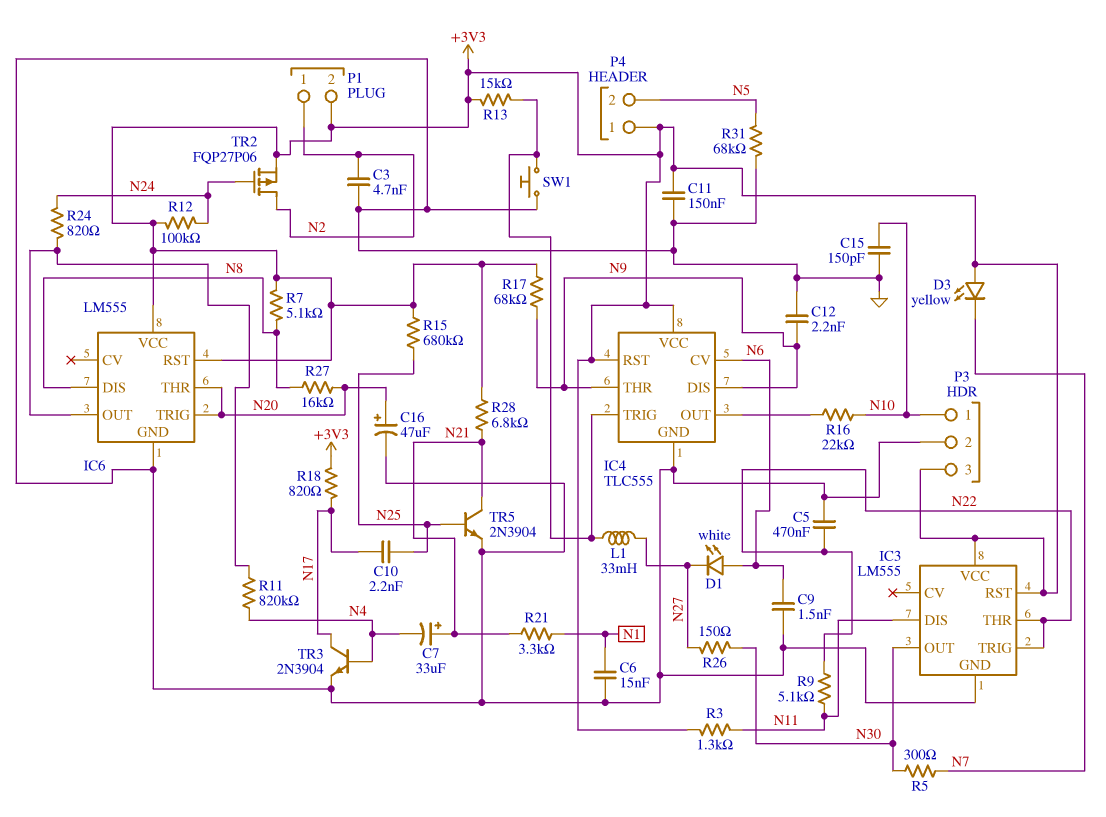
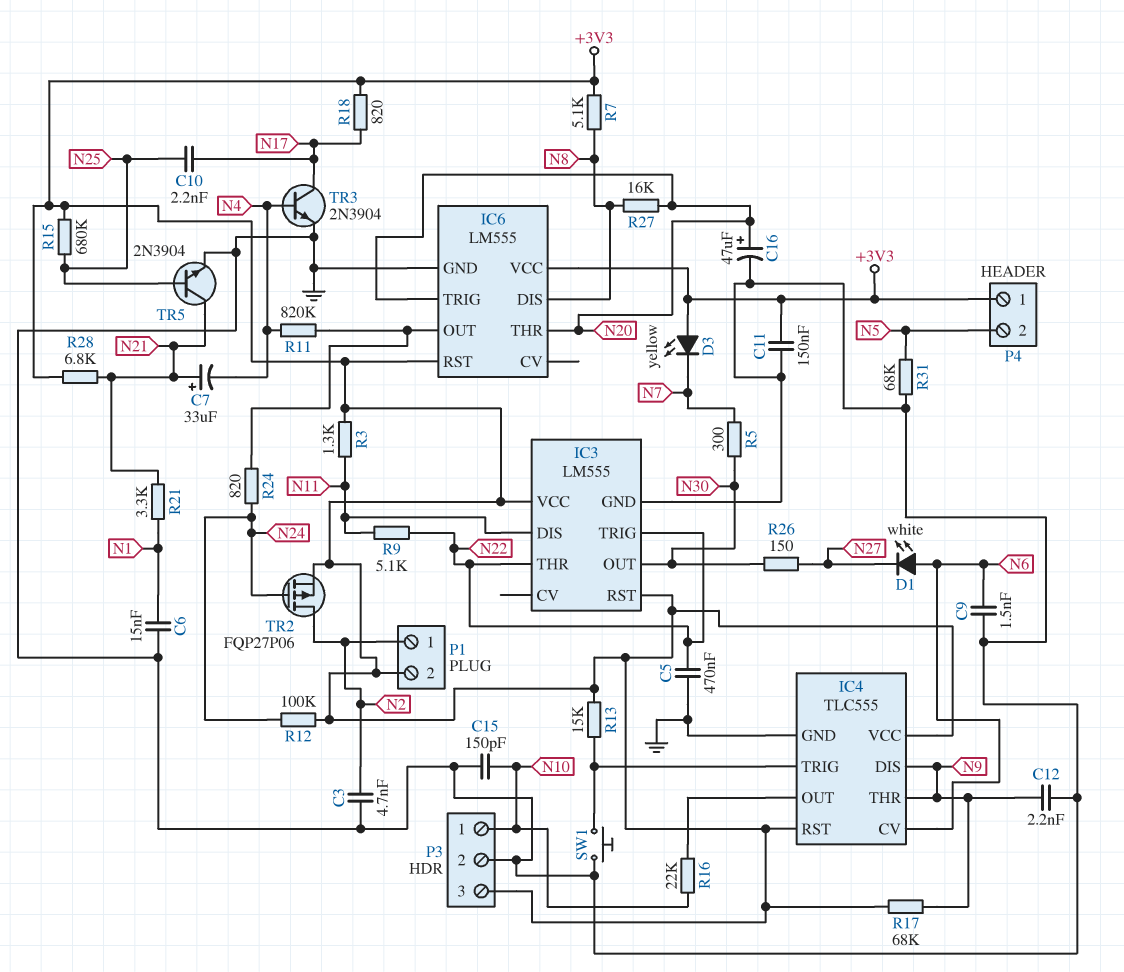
L1: 33mH (IC4/TRIG, N27) -> none

